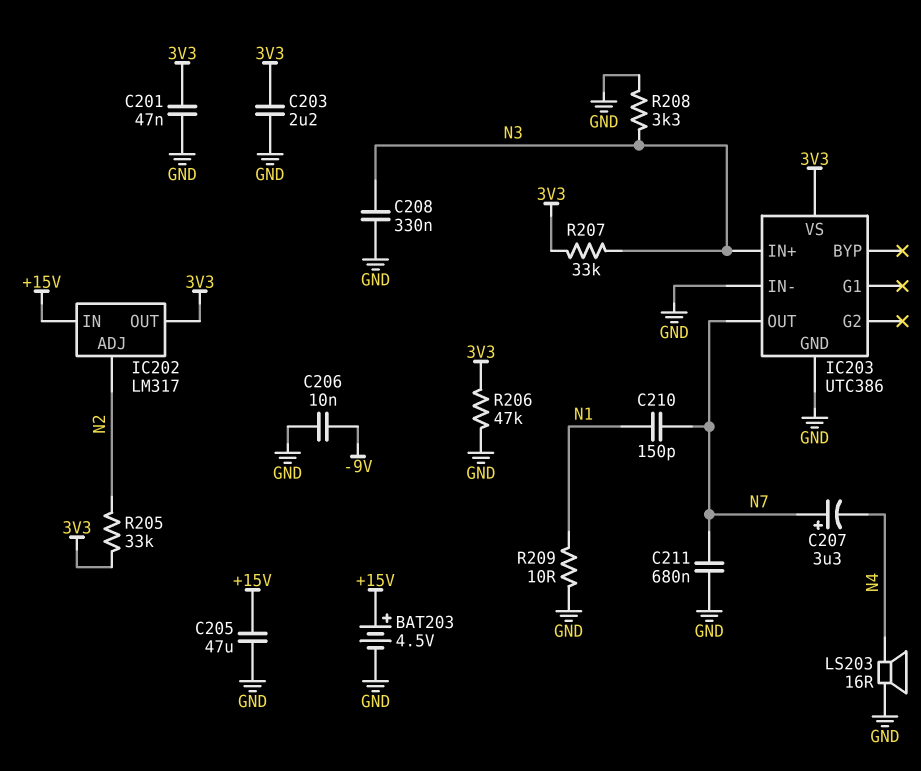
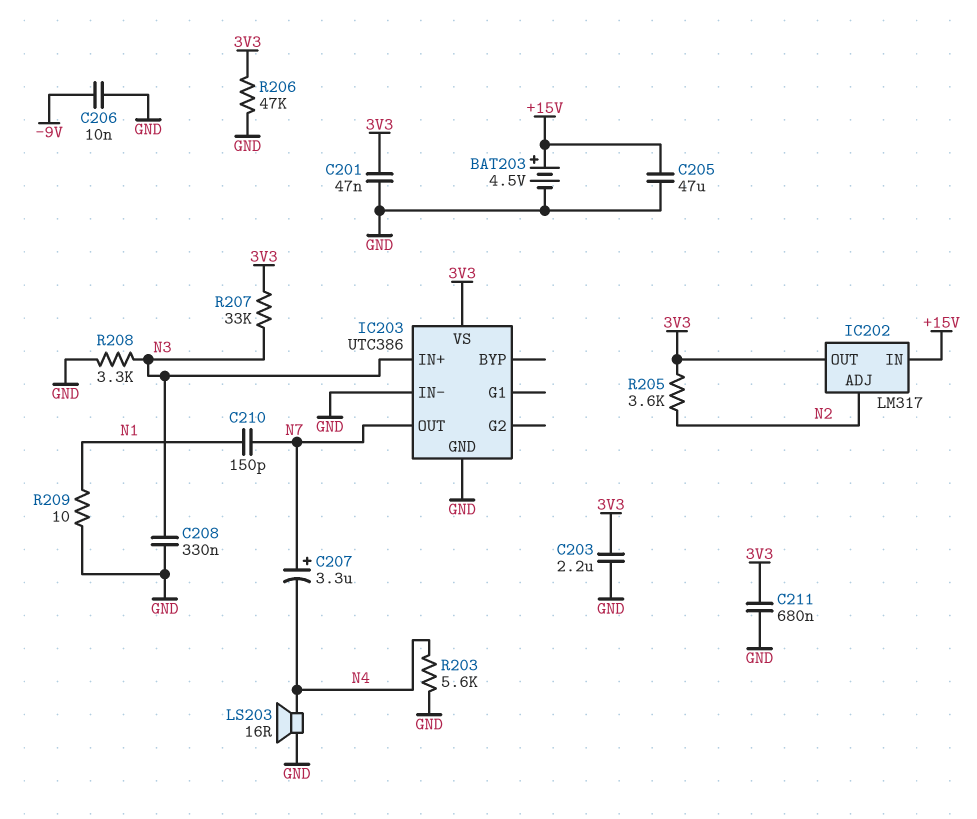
C211: 680nF (GND, N7) -> 680nF (3V3, GND)
R203: none -> 5.6k (GND, N4)
R205: 33k (3V3, N2) -> 3.6k (3V3, N2)

